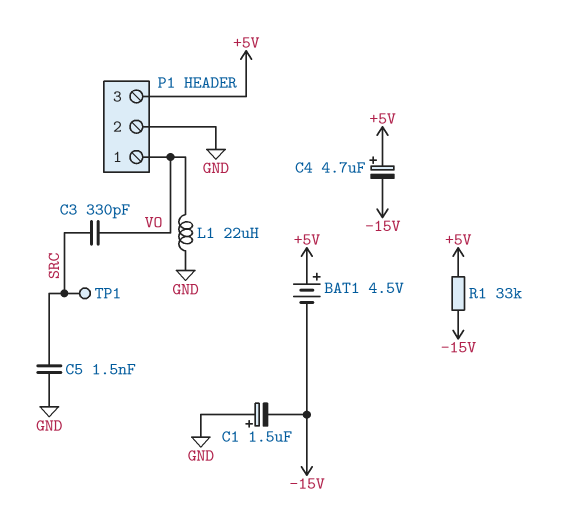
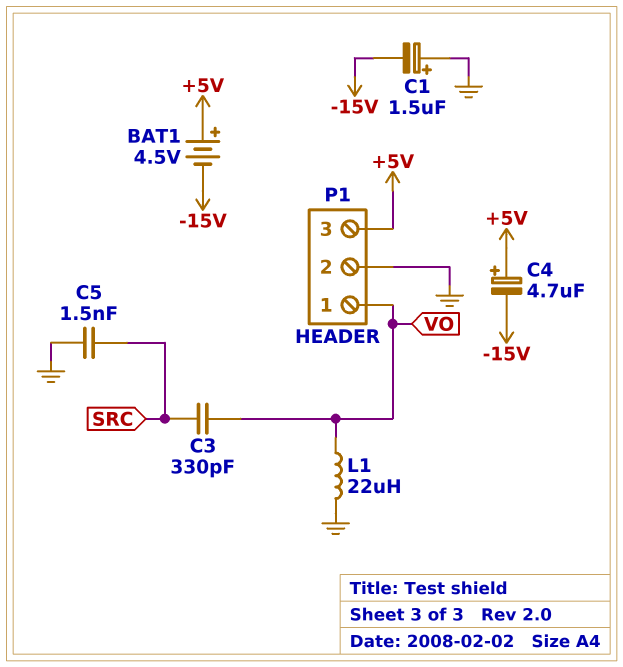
R1: 33k (+5V, -15V) -> none
TP1: test point (SRC) -> none

